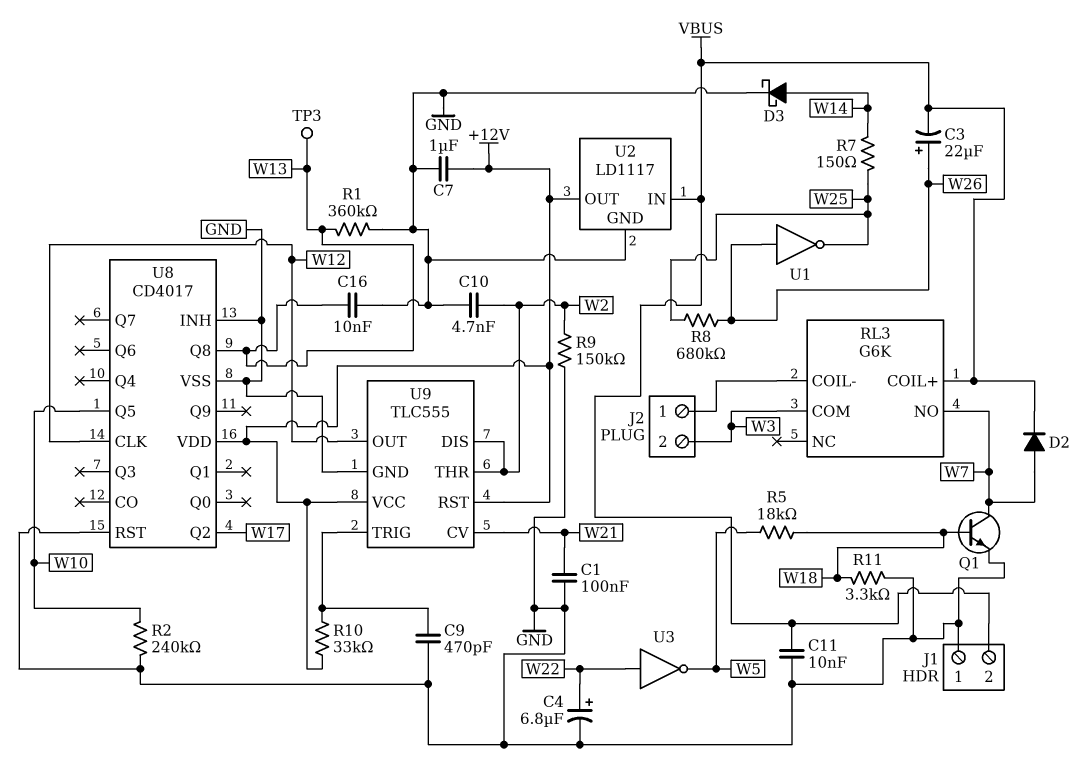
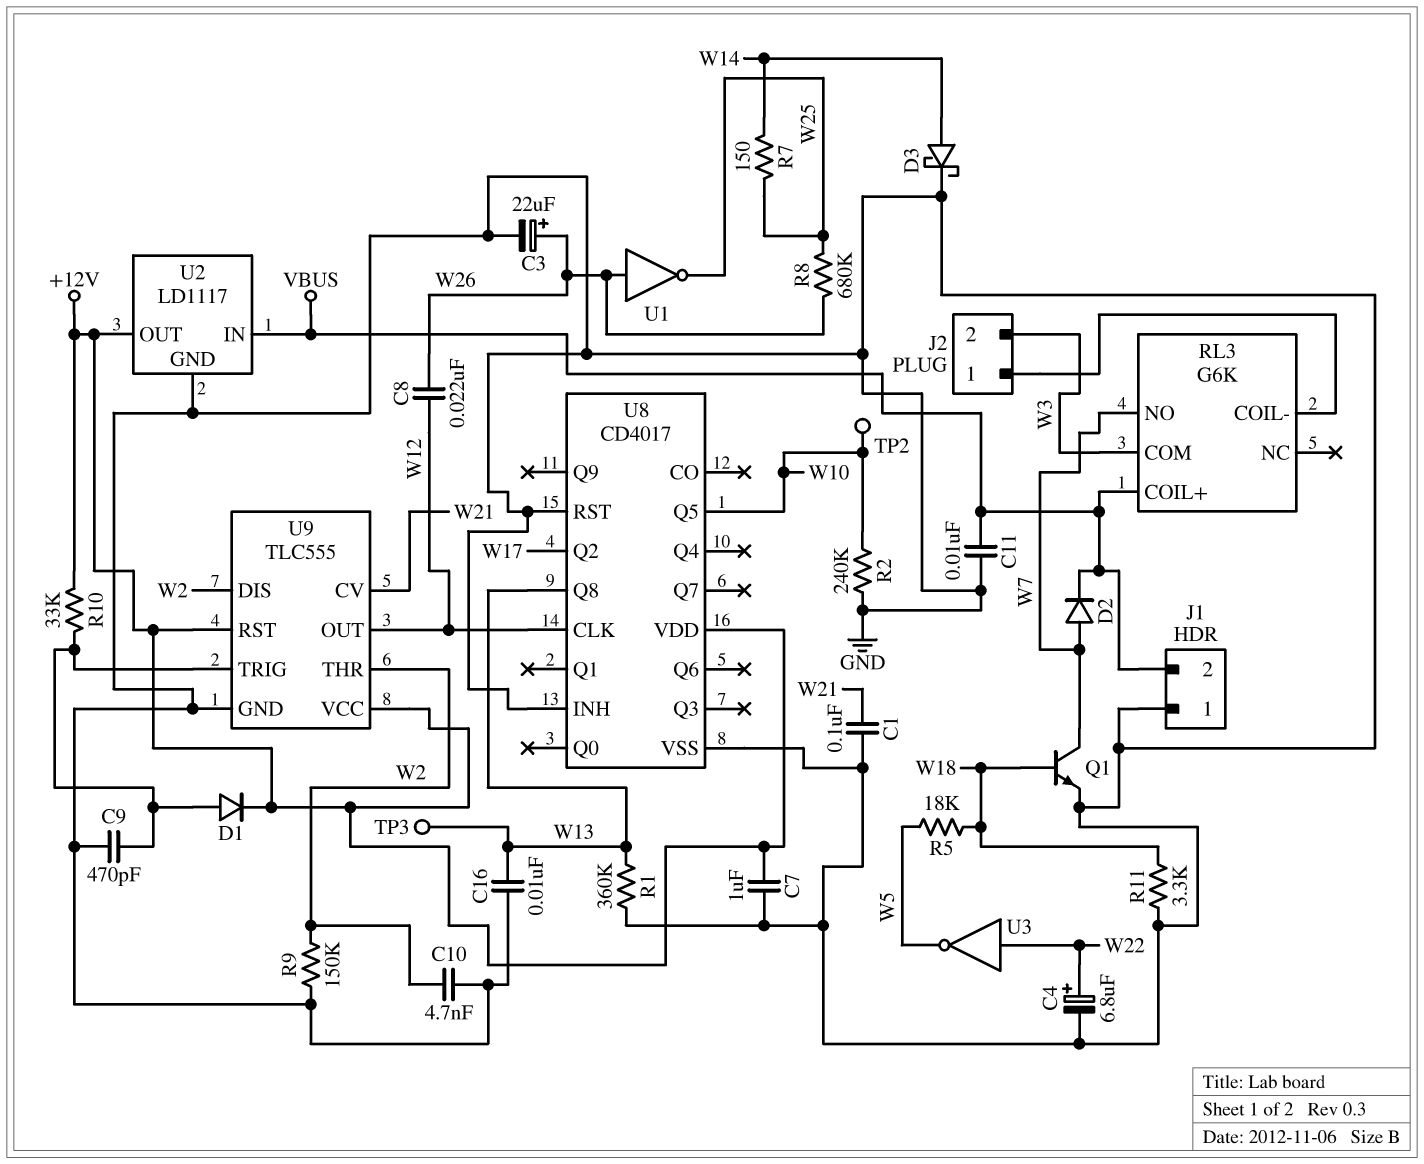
C3: 22uF (plus W26, minus VBUS) -> 22uF (plus W26, minus GND)
C8: none -> 22nF (W12, W26)
D1: none -> diode (A U9/TRIG, K +12V)
TP2: none -> test point (W10)

